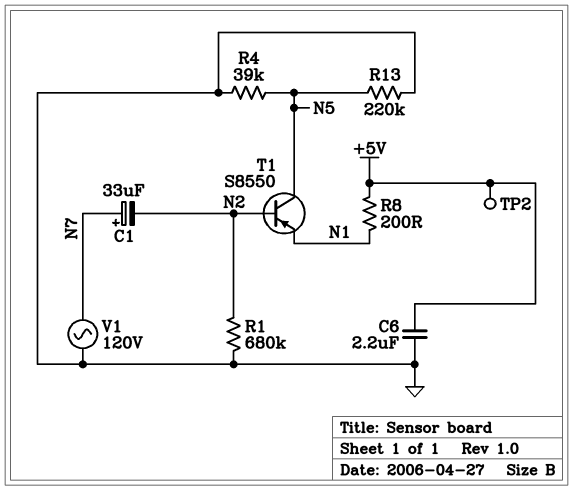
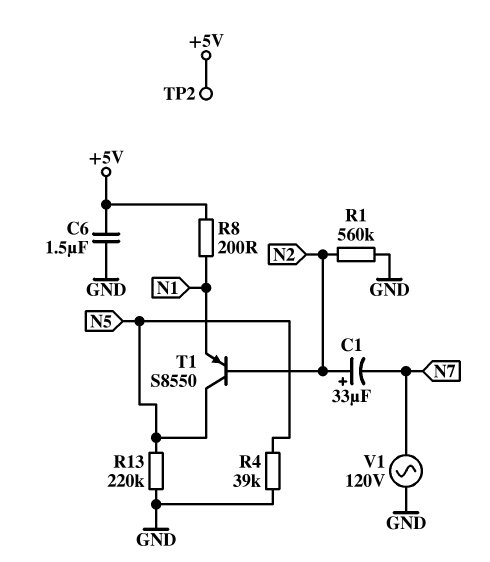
C1: 33uF (plus N7, minus N2) -> 33uF (plus N2, minus N7)
C6: 2.2uF (+5V, GND) -> 1.5uF (+5V, GND)
R1: 680k (GND, N2) -> 560k (GND, N2)

